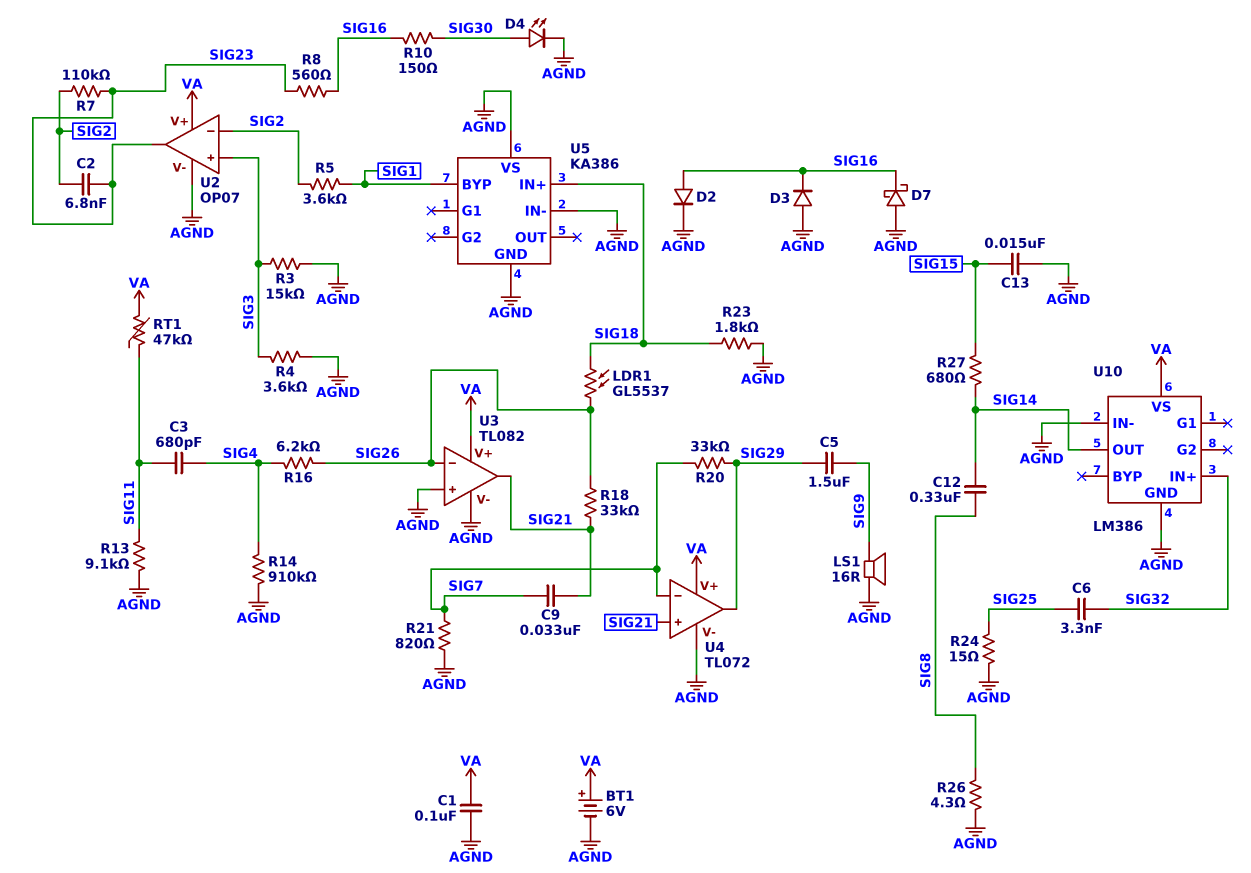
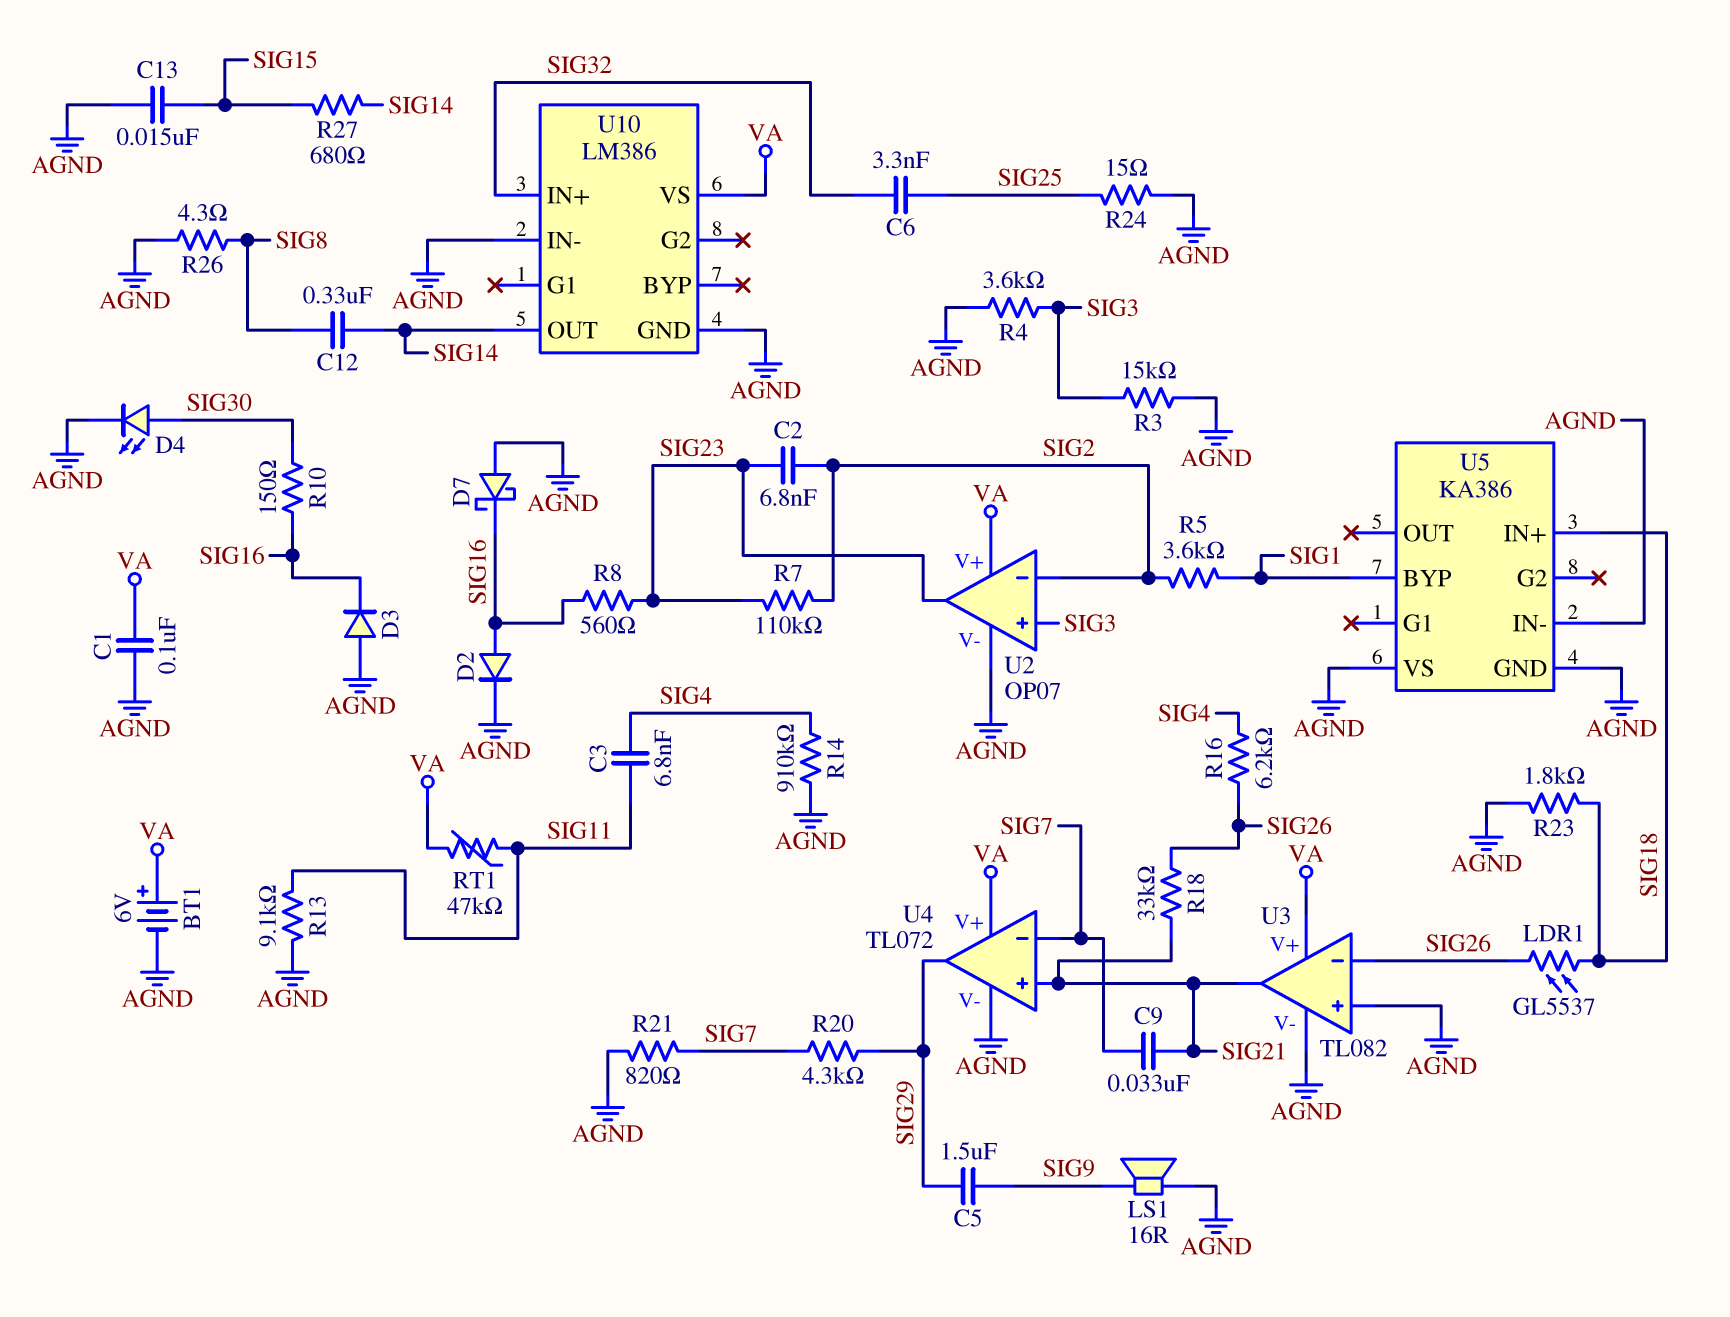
C3: 680pF (SIG4, SIG11) -> 6.8nF (SIG4, SIG11)
R20: 33k (SIG7, SIG29) -> 4.3k (SIG7, SIG29)

